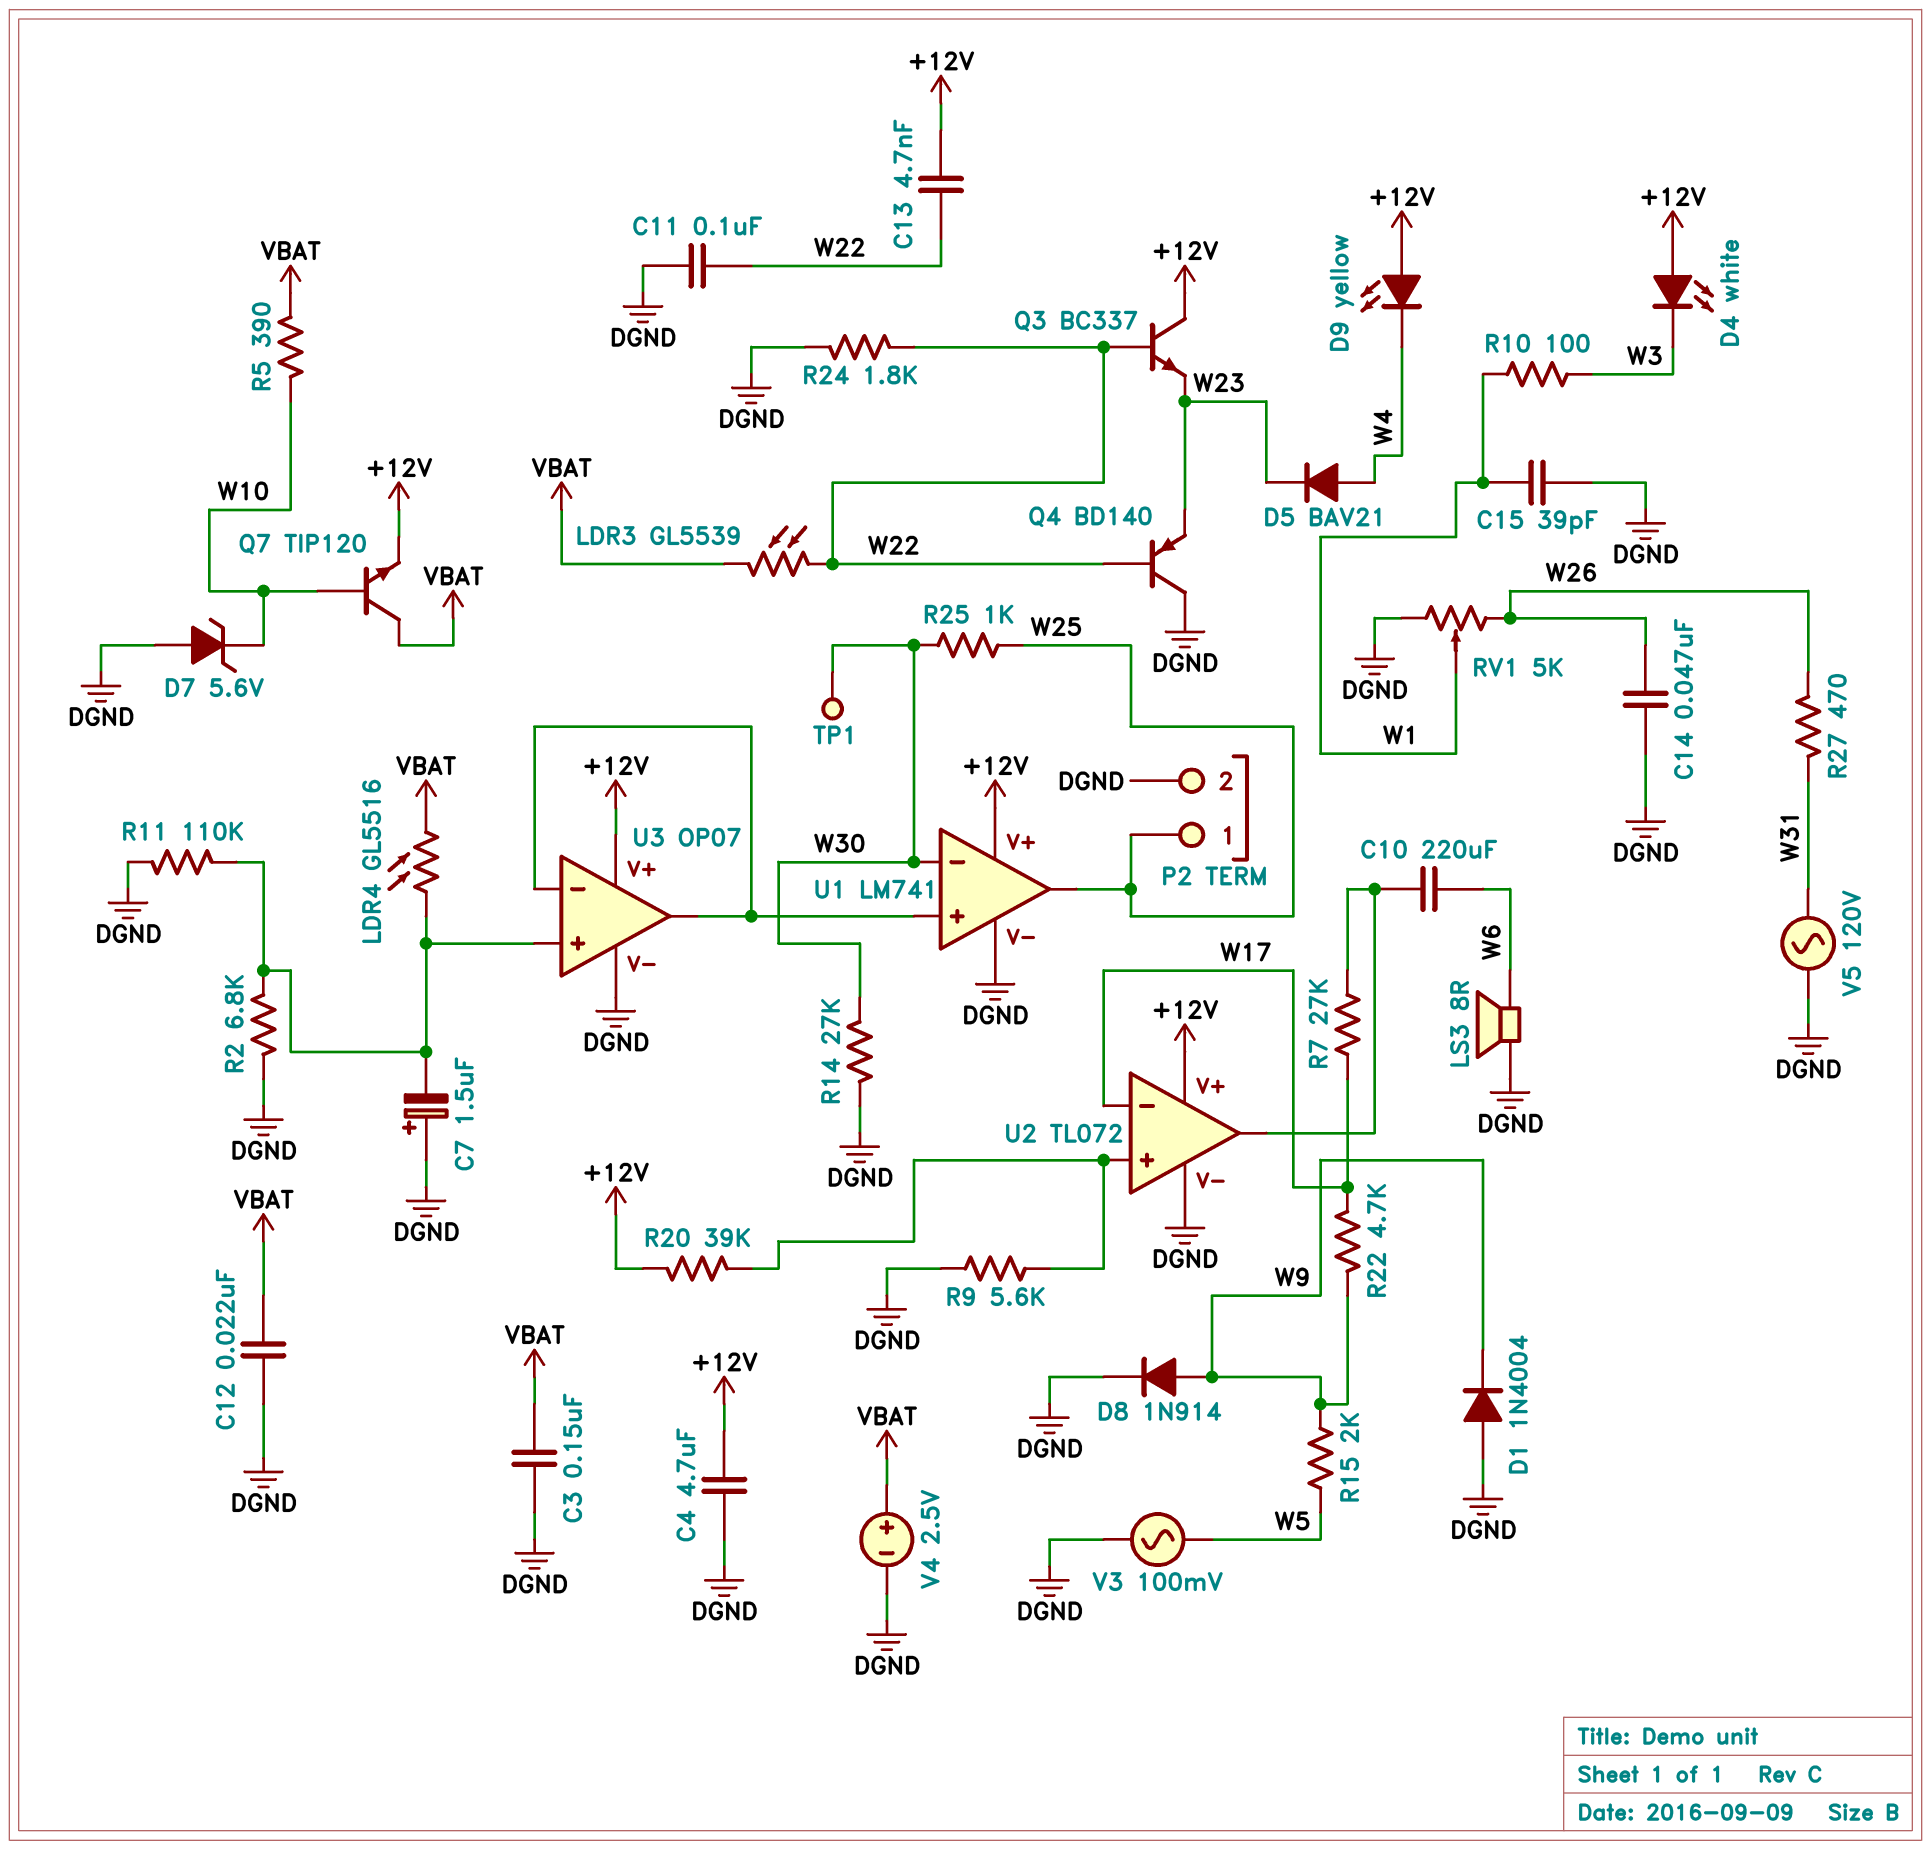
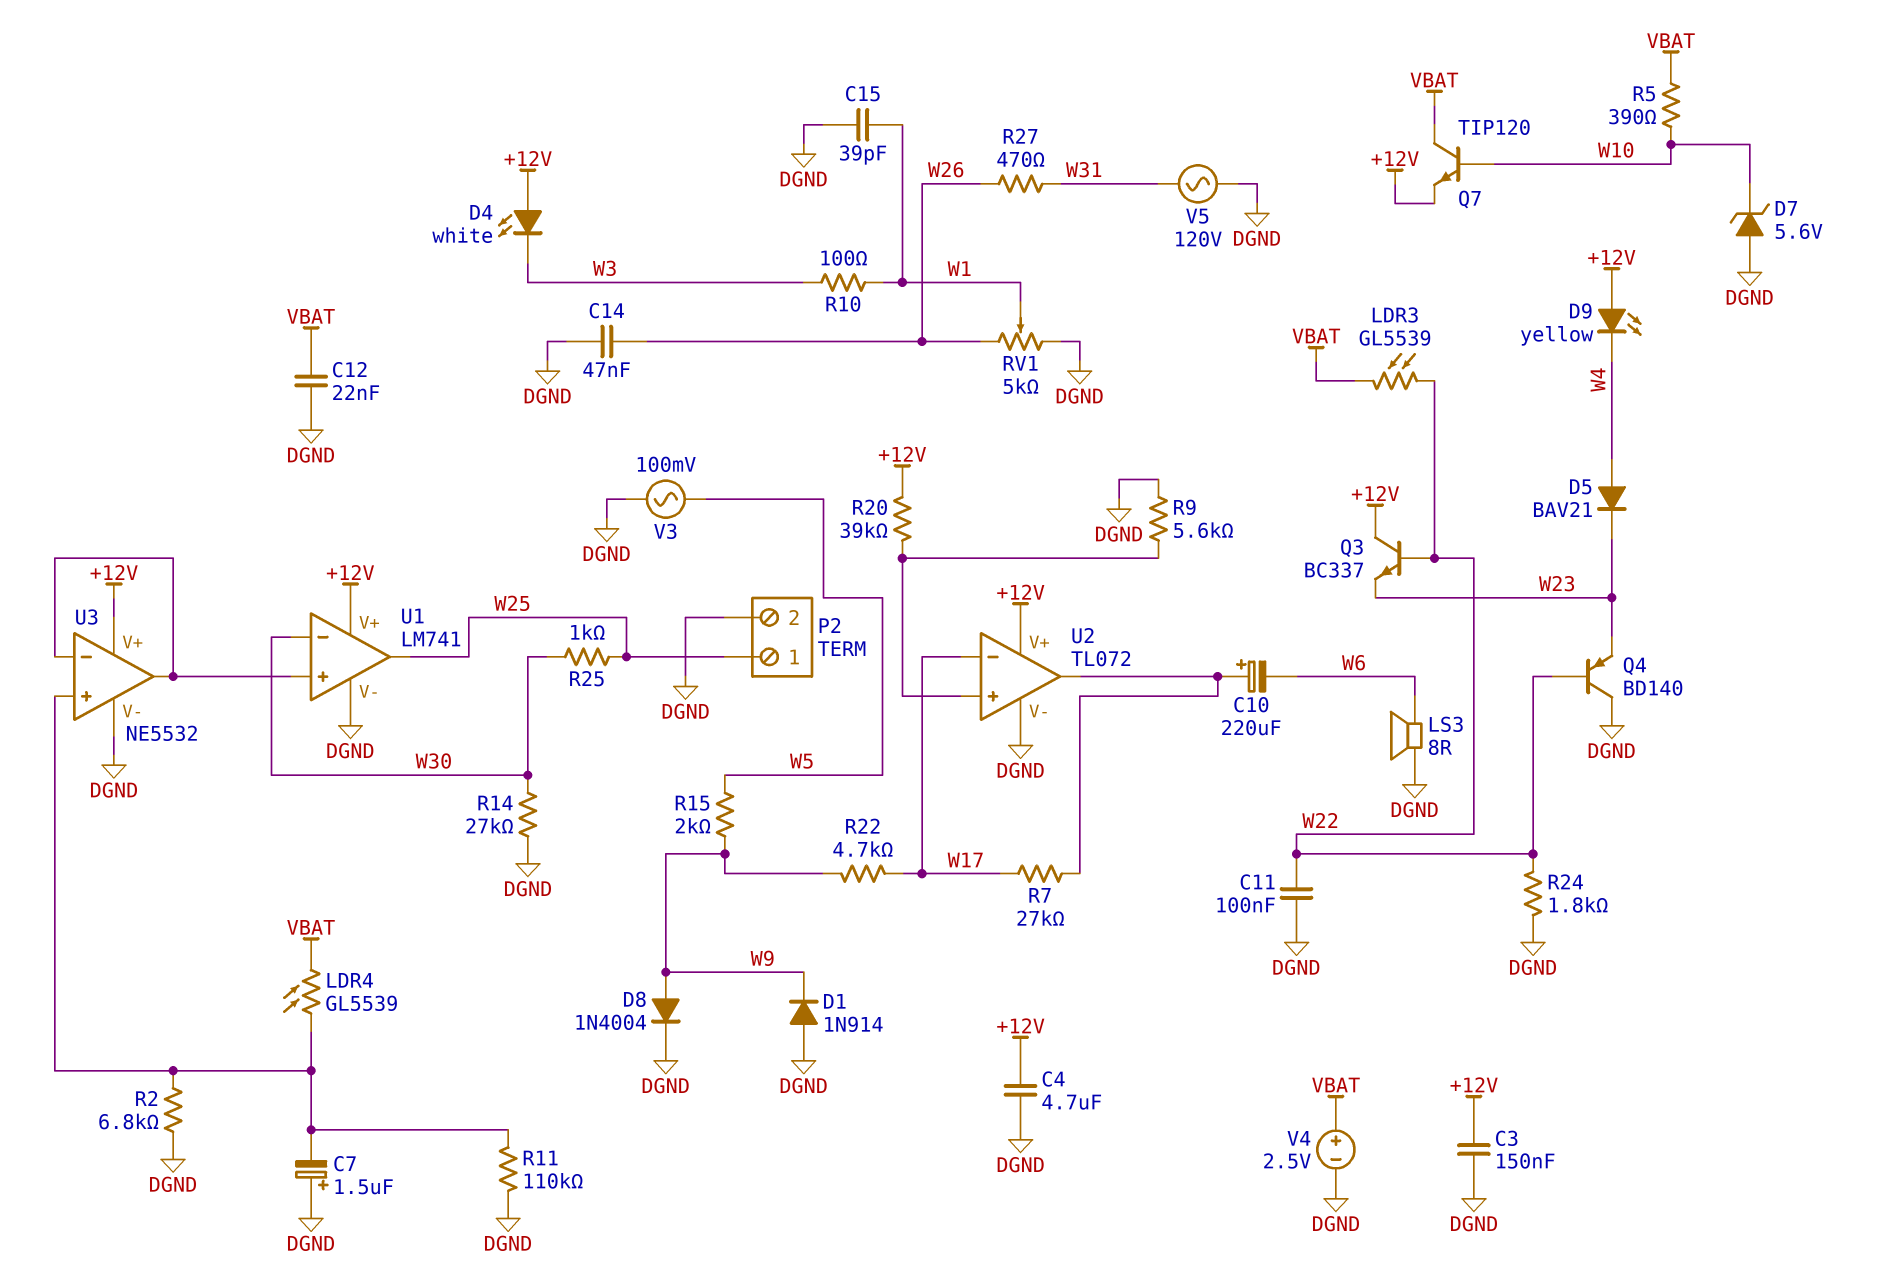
C3: 150nF (DGND, VBAT) -> 150nF (+12V, DGND)
C10: 220uF (U2/out, W6) -> 220uF (plus U2/out, minus W6)
C13: 4.7nF (+12V, W22) -> none
D1: diode 1N4004 (A DGND, K W9) -> diode 1N914 (A DGND, K W9)
D8: diode 1N914 (A W9, K DGND) -> diode 1N4004 (A W9, K DGND)
LDR4: GL5516 (U3/in+, VBAT) -> GL5539 (U3/in+, VBAT)
TP1: test point (W30) -> none
U3: OP07 -> NE5532

